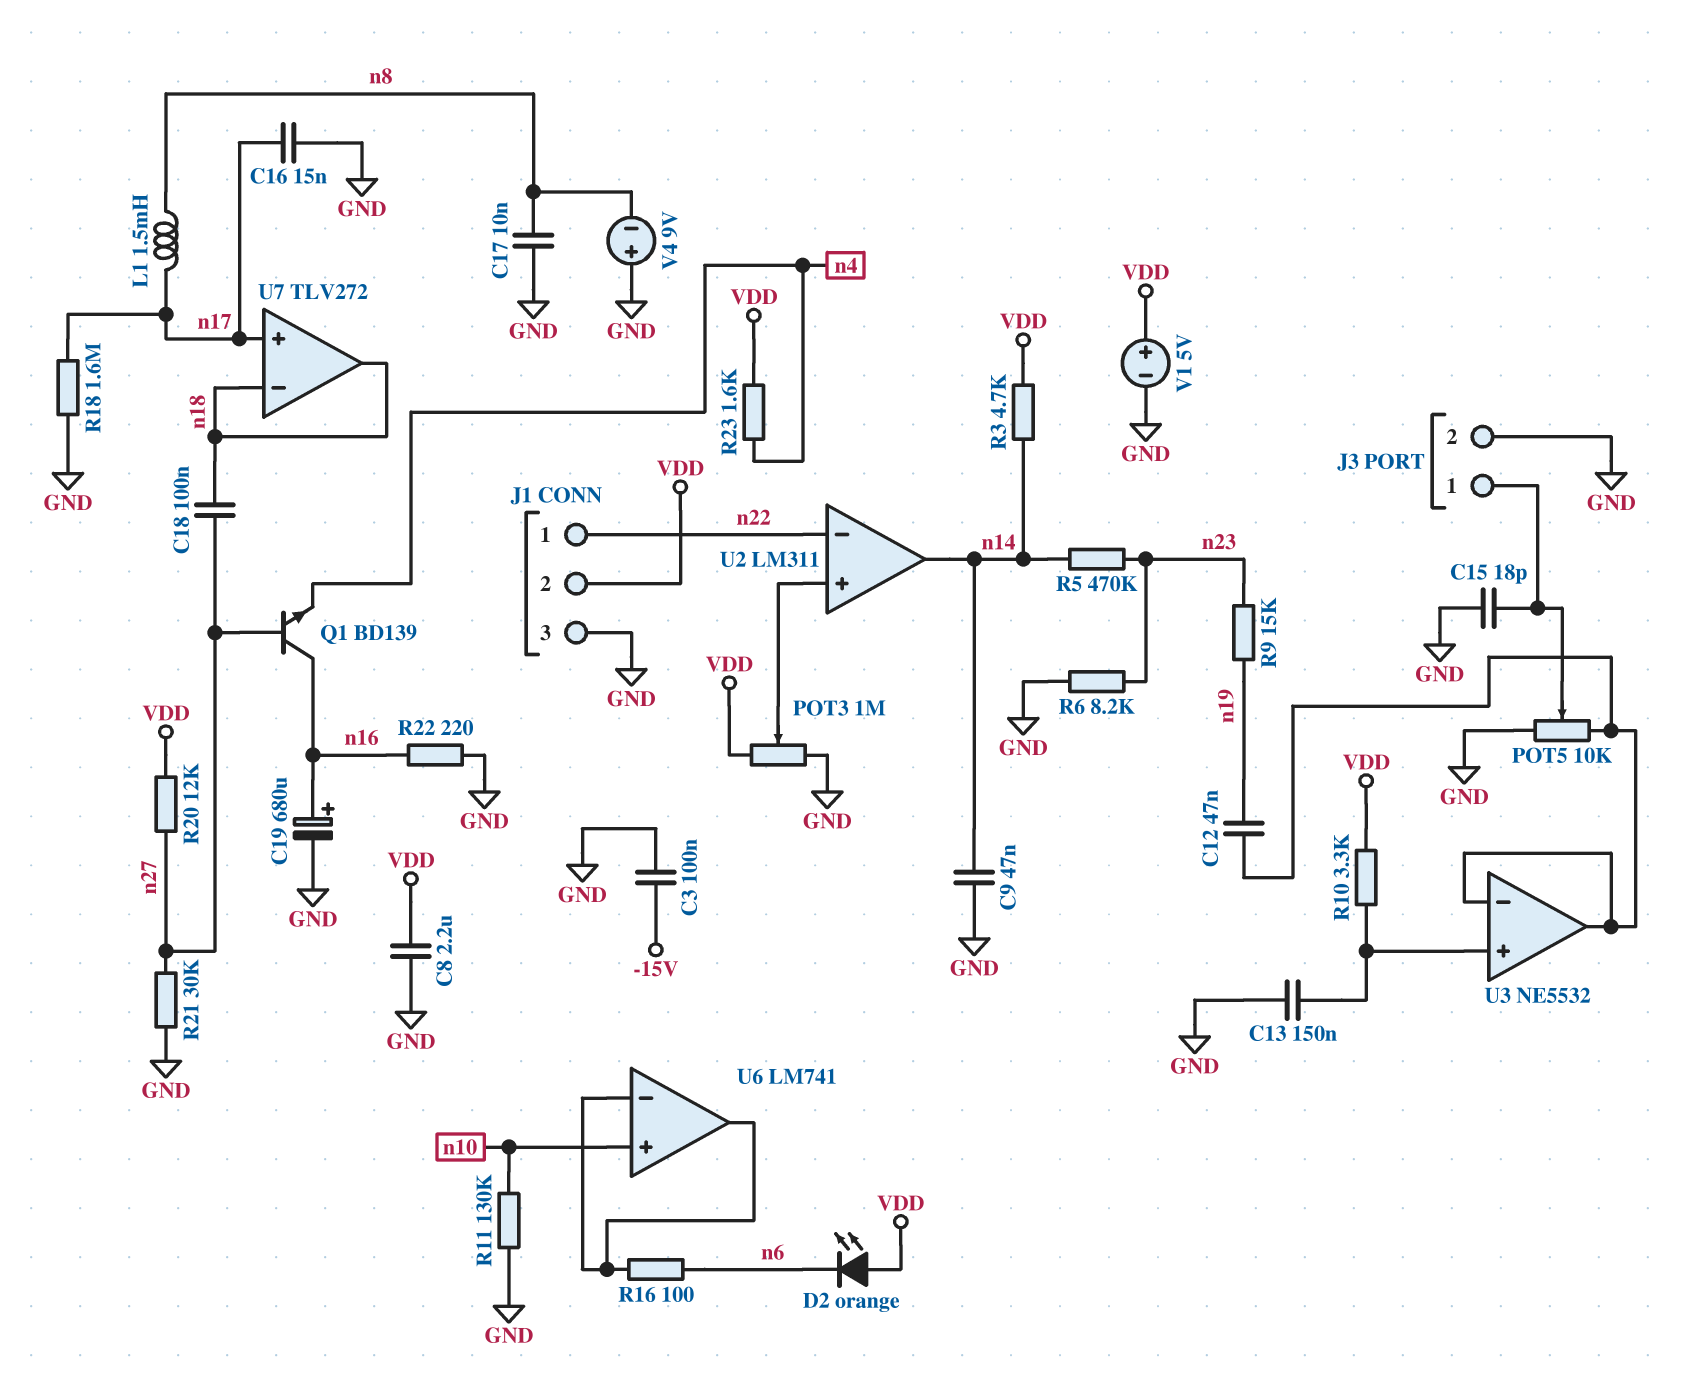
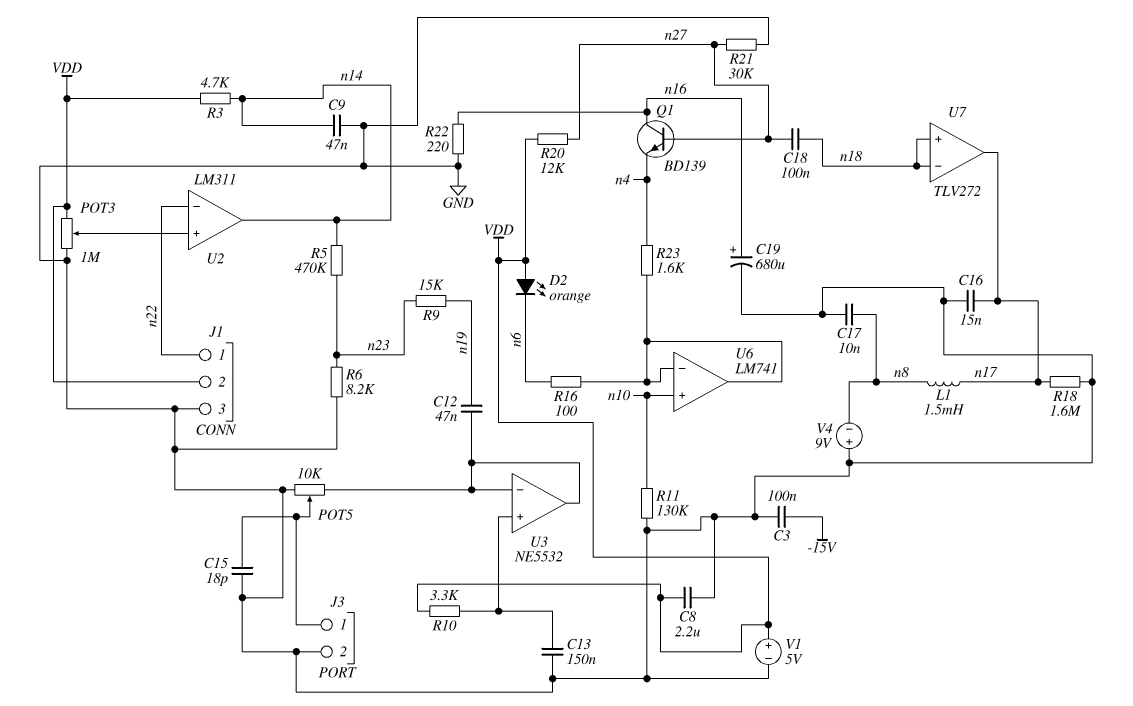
R23: 1.6k (VDD, n4) -> 1.6k (U6/in-, n4)
U7 pin in+: n17 -> n18
U7 pin out: n18 -> n17

